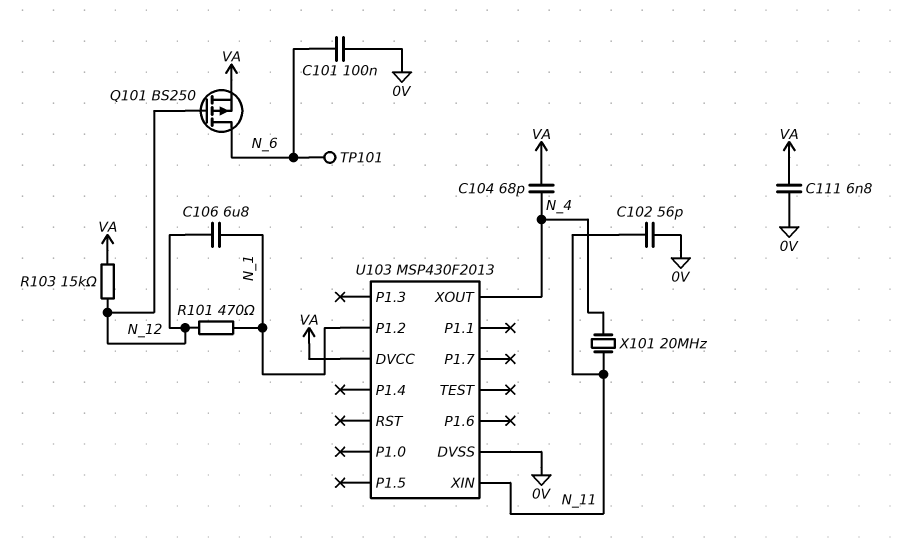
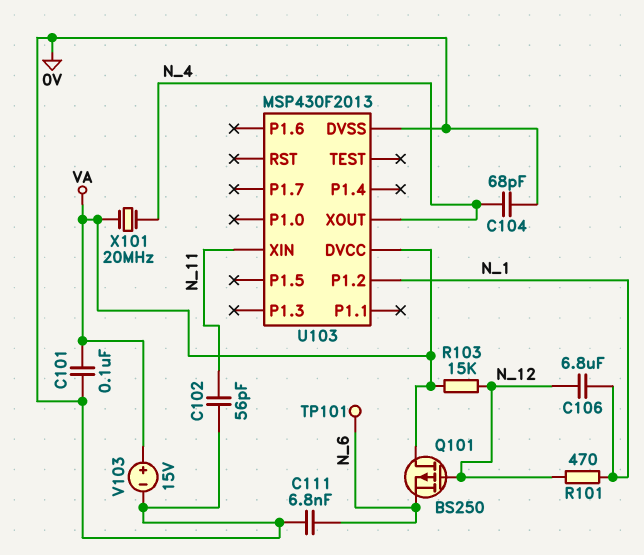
C101: 100nF (0V, N_6) -> 100nF (0V, VA)
C104: 68pF (N_4, VA) -> 68pF (0V, N_4)
C111: 6.8nF (0V, VA) -> 6.8nF (0V, N_6)
Q101: PMOS BS250 (G N_12, D N_6, S VA) -> PMOS BS250 (G N_12, D VA, S N_6)
V103: none -> 15V (plus VA, minus 0V)
X101: 20MHz (N_4, N_11) -> 20MHz (N_4, VA)

